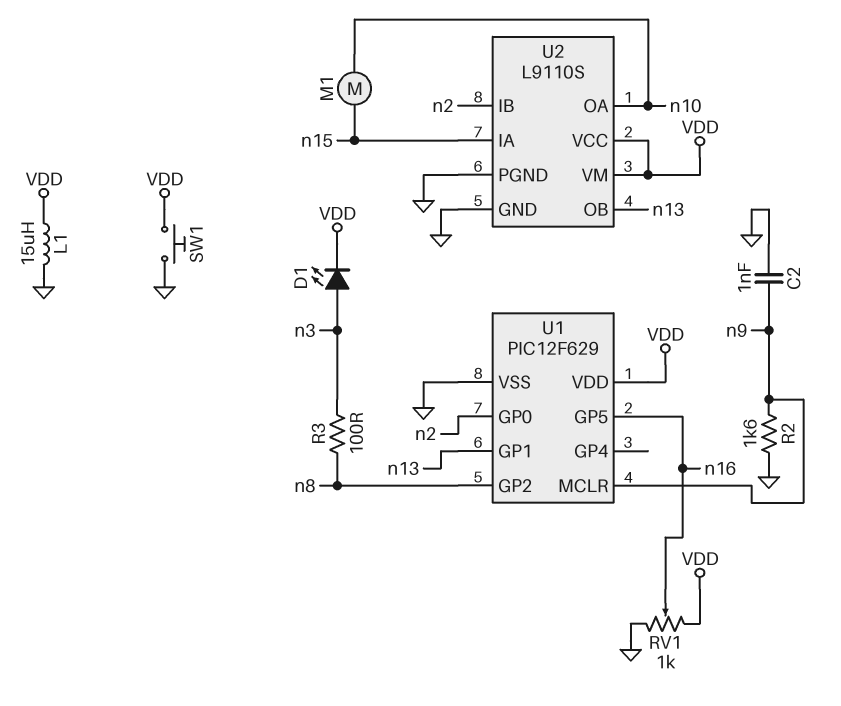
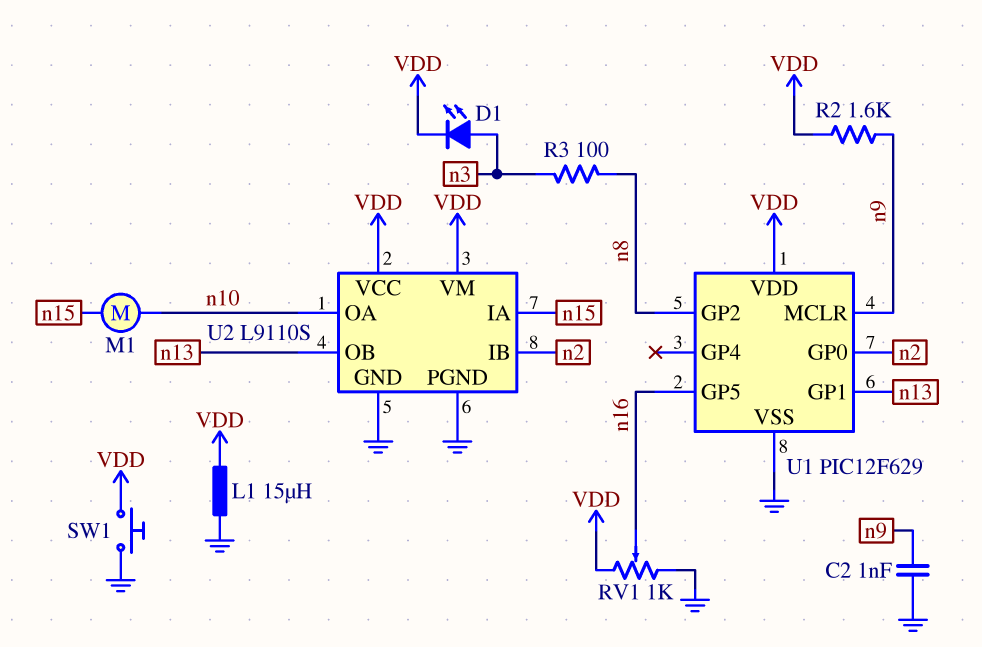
R2: 1.6k (GND, n9) -> 1.6k (VDD, n9)

